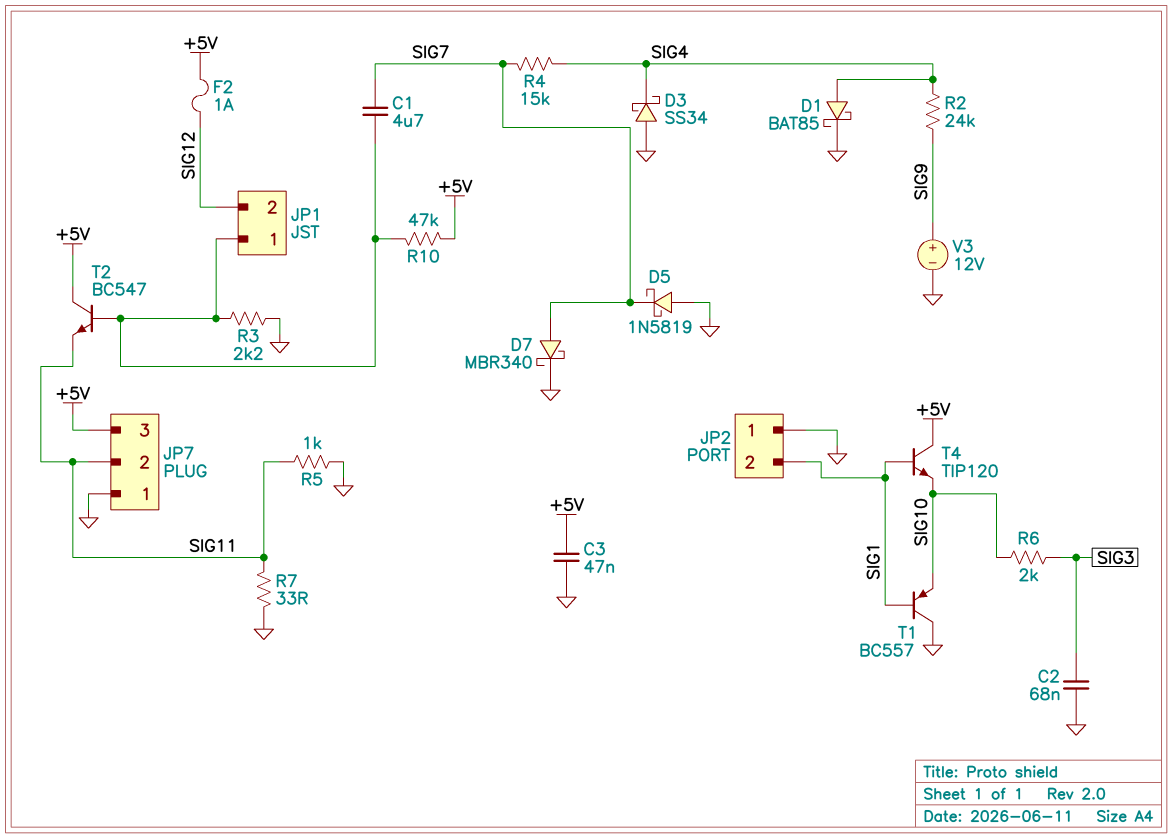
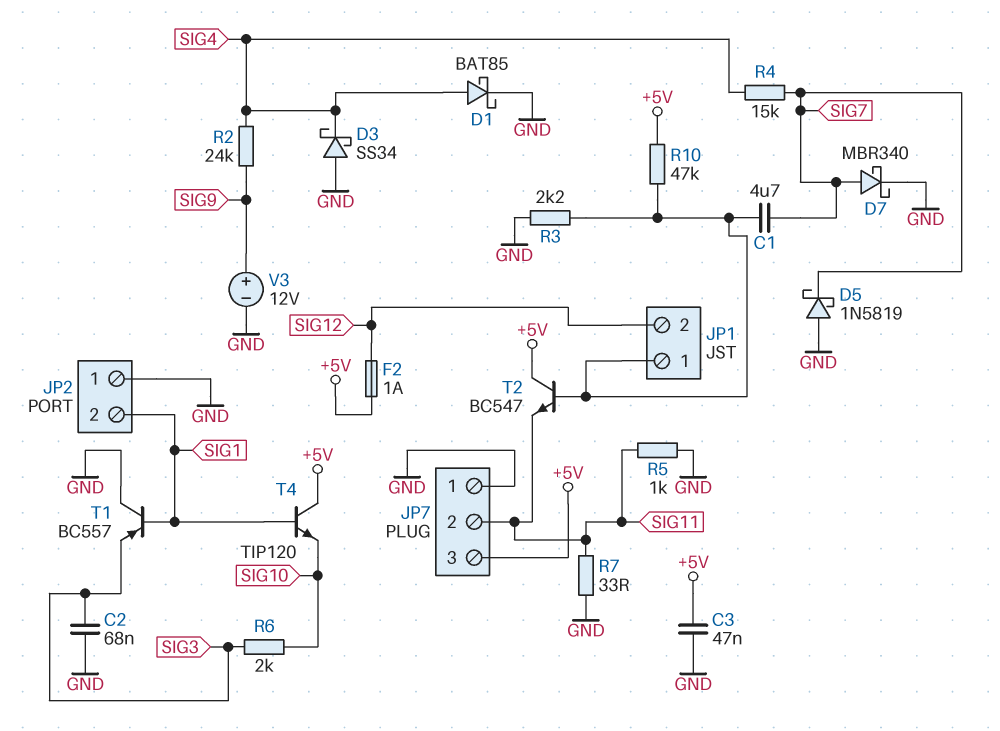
T1: PNP BC557 (B SIG1, C GND, E SIG10) -> PNP BC557 (B SIG1, C GND, E SIG3)

